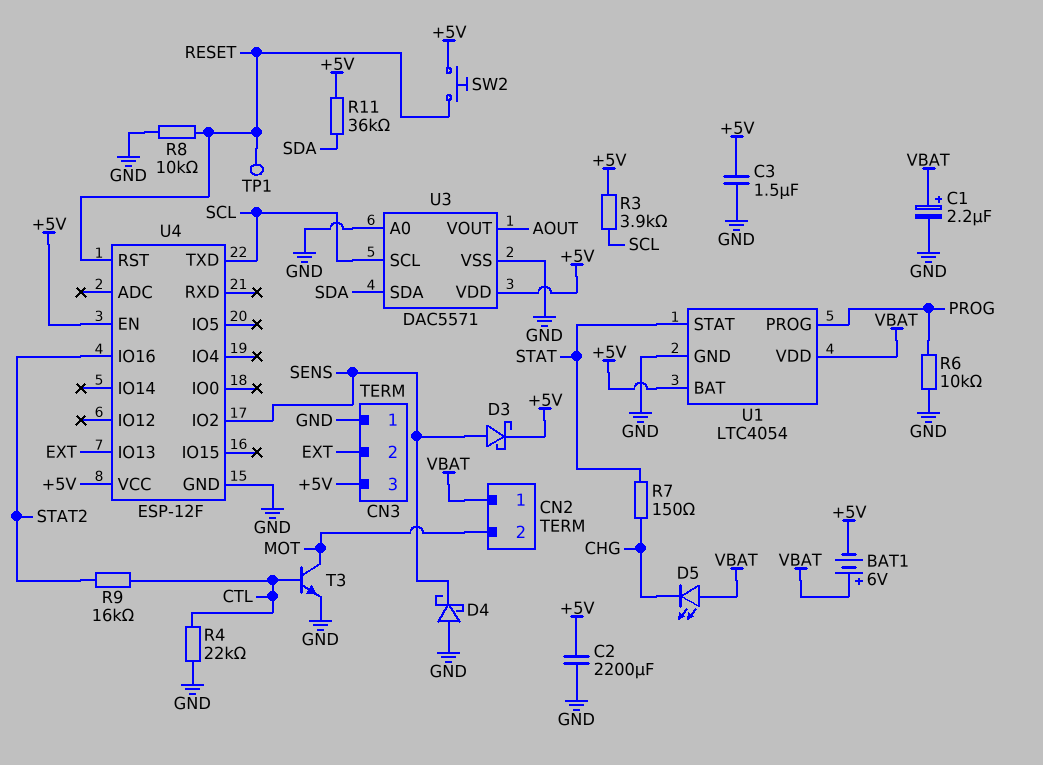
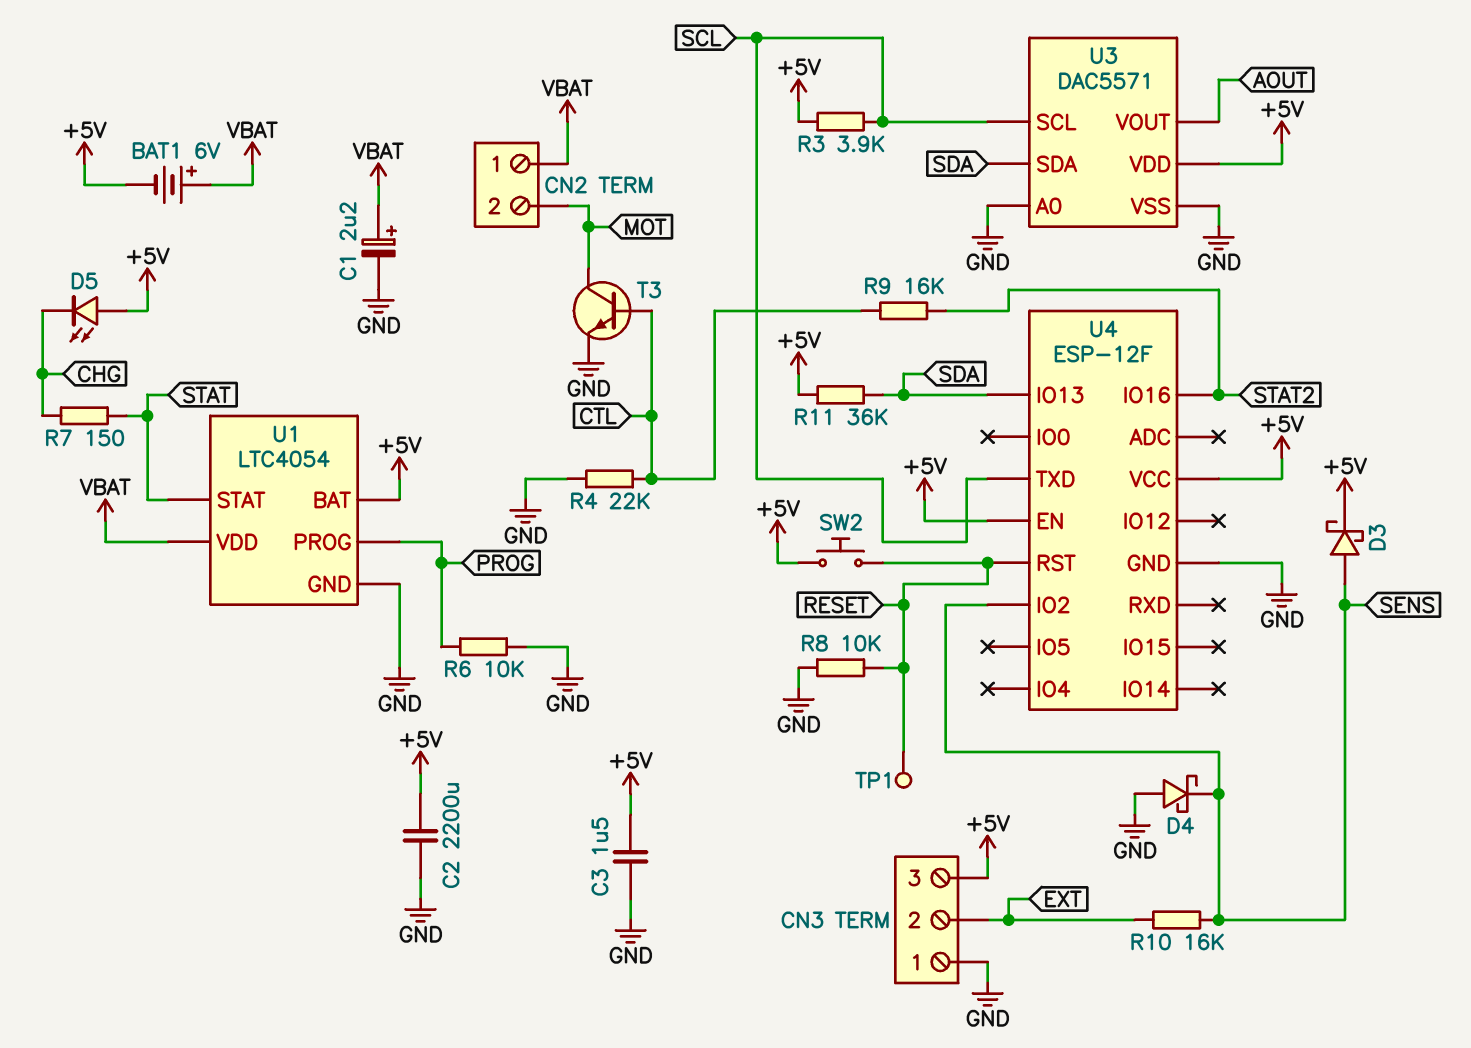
D5: LED (A VBAT, K CHG) -> LED (A +5V, K CHG)
R10: none -> 16k (EXT, SENS)
U4 pin IO13: EXT -> SDA

